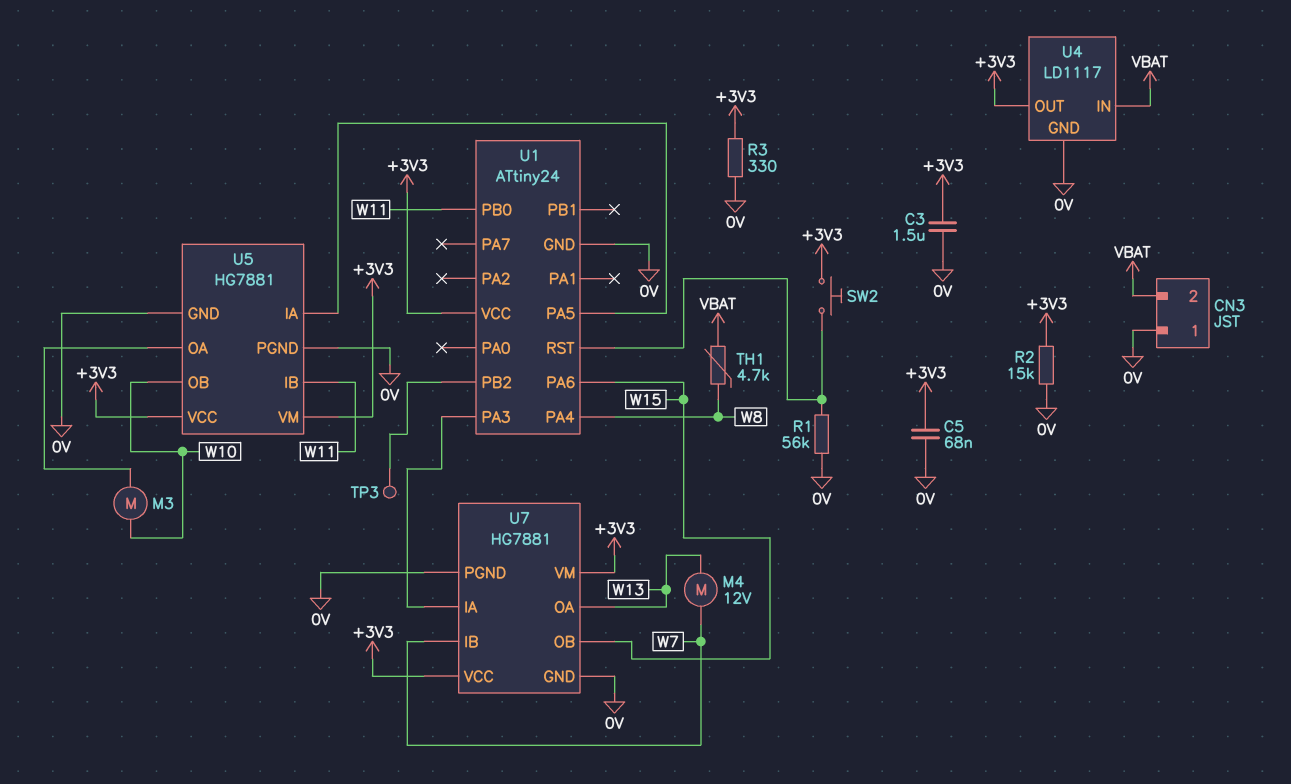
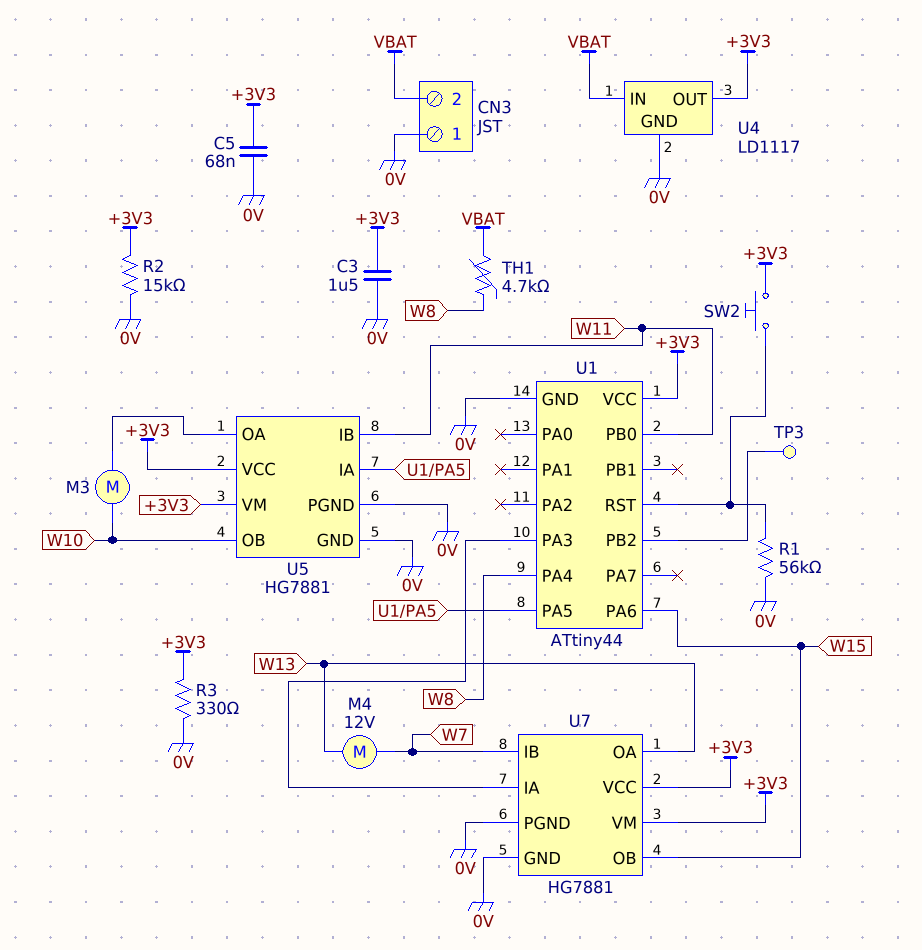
U1: ATtiny24 -> ATtiny44

